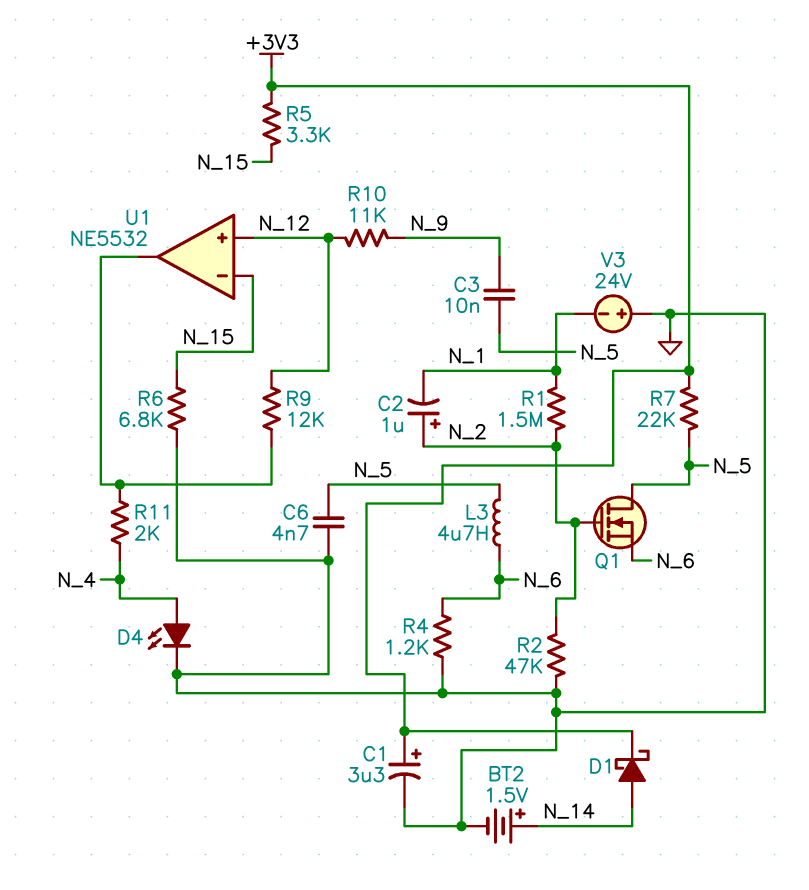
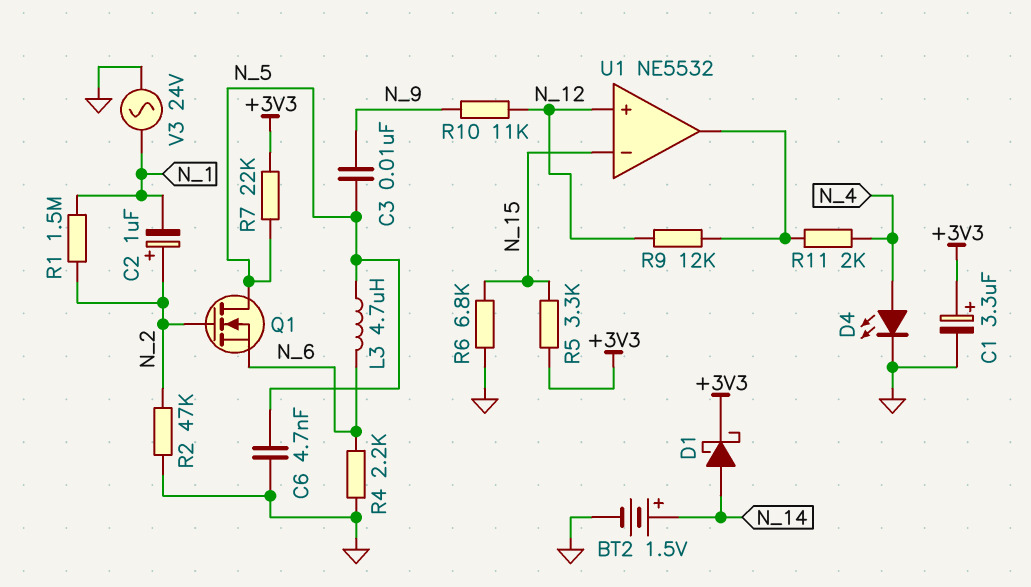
R4: 1.2k (GND, N_6) -> 2.2k (GND, N_6)
V3: 24V (plus GND, minus N_1) -> AC 24V (GND, N_1)

